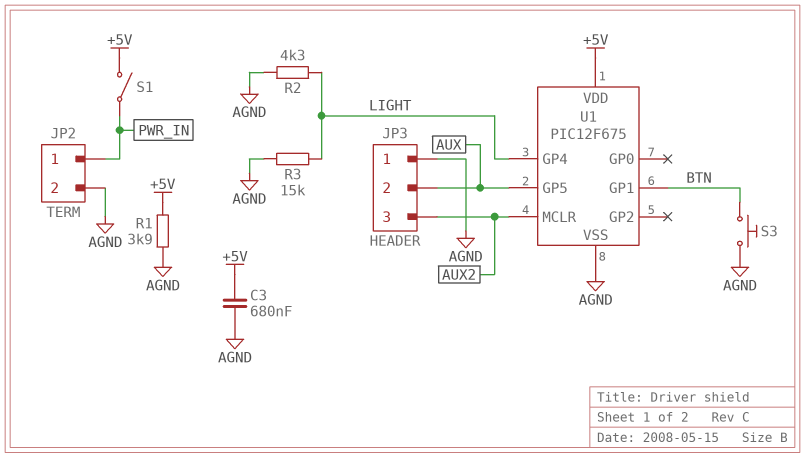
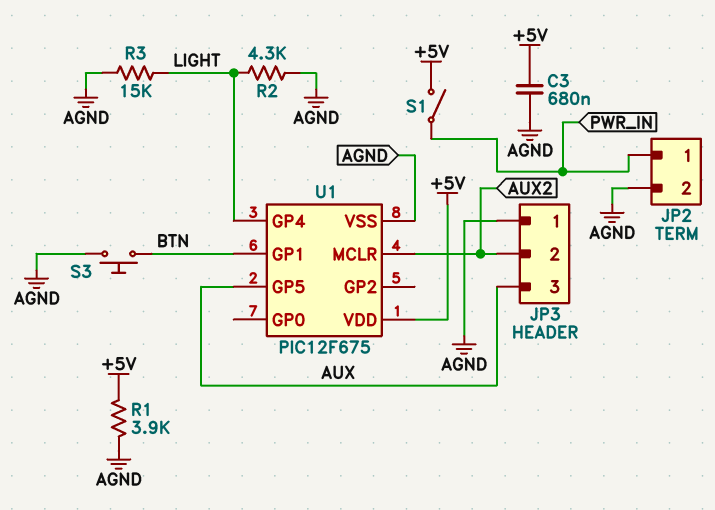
JP3 pin 2: AUX -> AUX2
JP3 pin 3: AUX2 -> AUX

